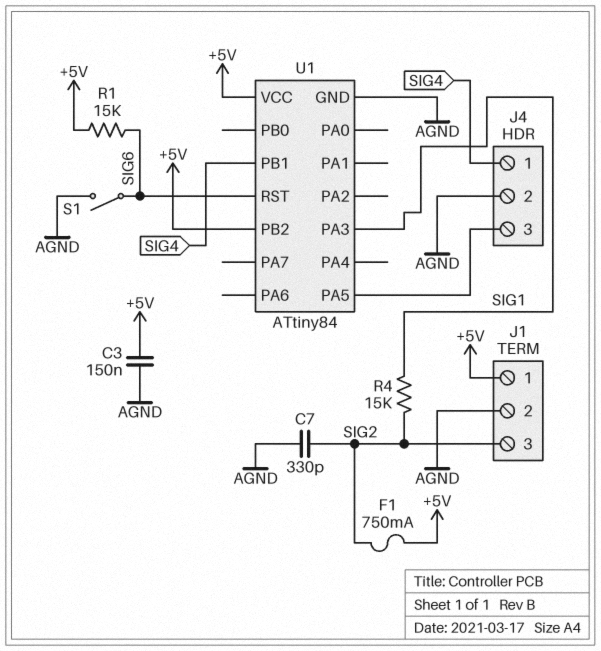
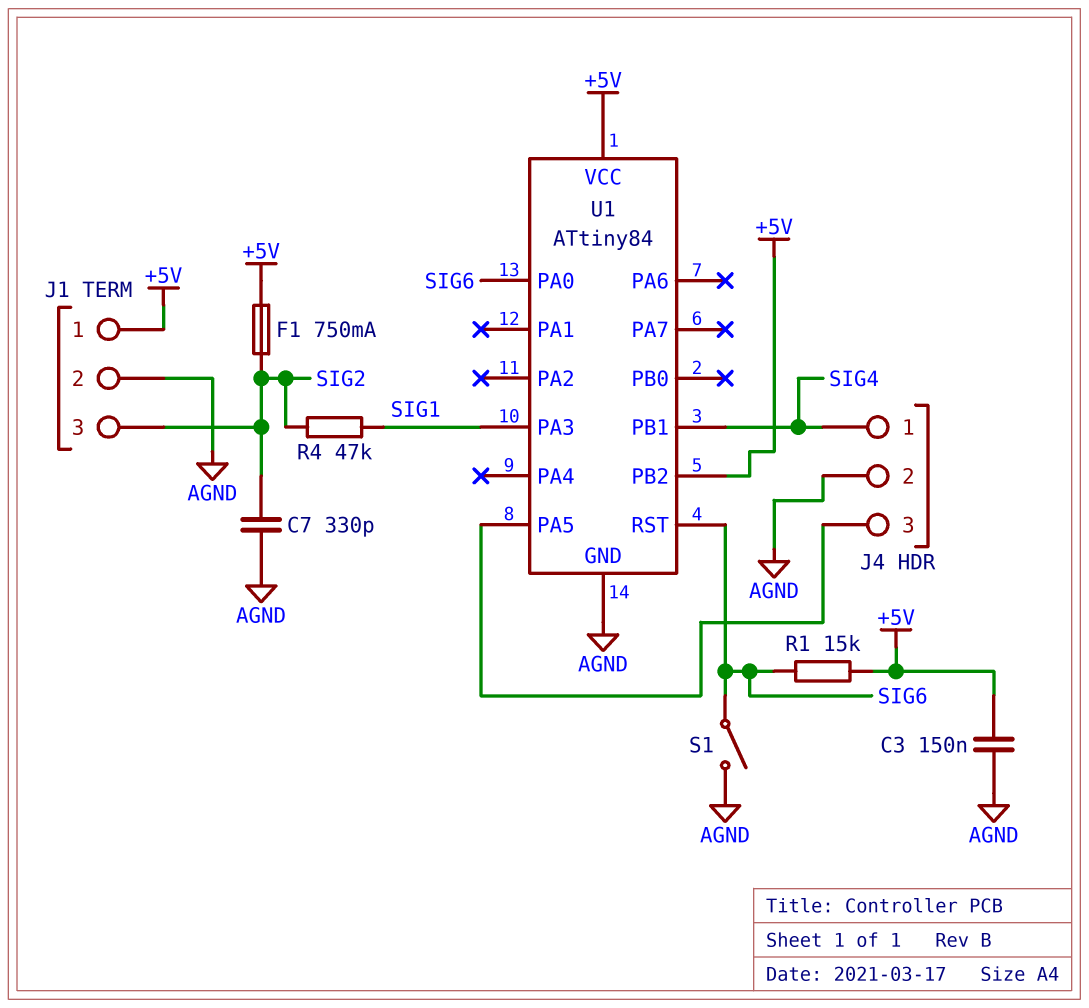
R4: 15k (SIG1, SIG2) -> 47k (SIG1, SIG2)
U1 pin PA0: none -> SIG6

